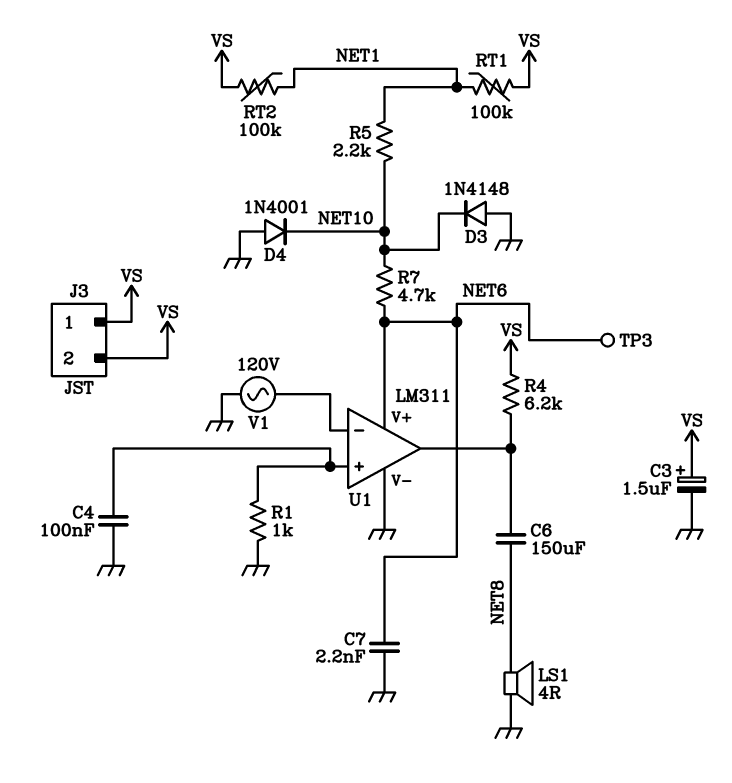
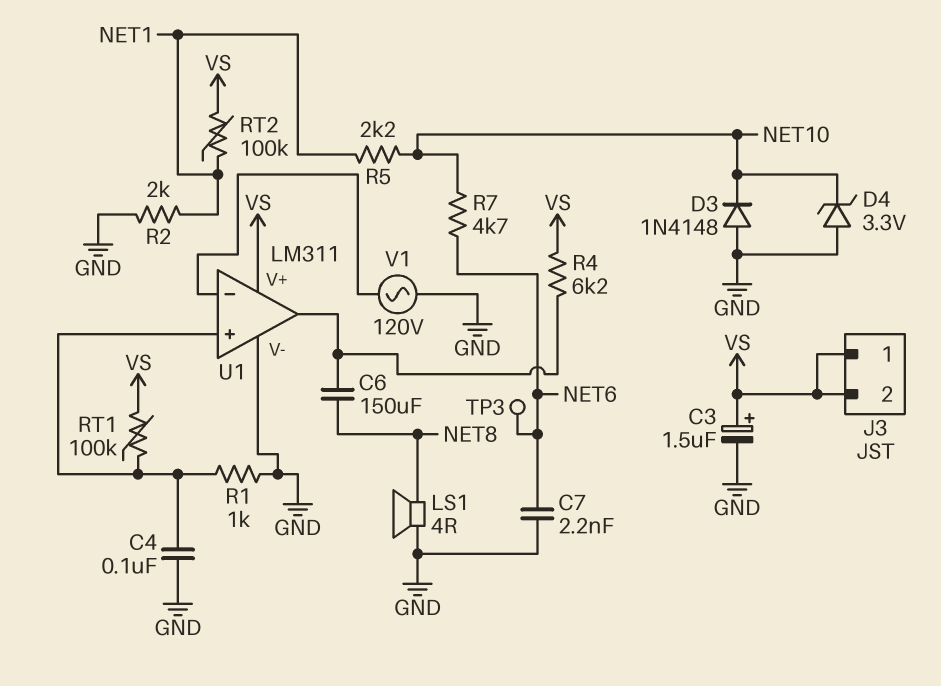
D4: diode 1N4001 (A GND, K NET10) -> zener 3.3V (A GND, K NET10)
R2: none -> 2k (GND, NET1)
RT1: 100k (NET1, VS) -> 100k (U1/in+, VS)
U1 pin V+: NET6 -> VS

